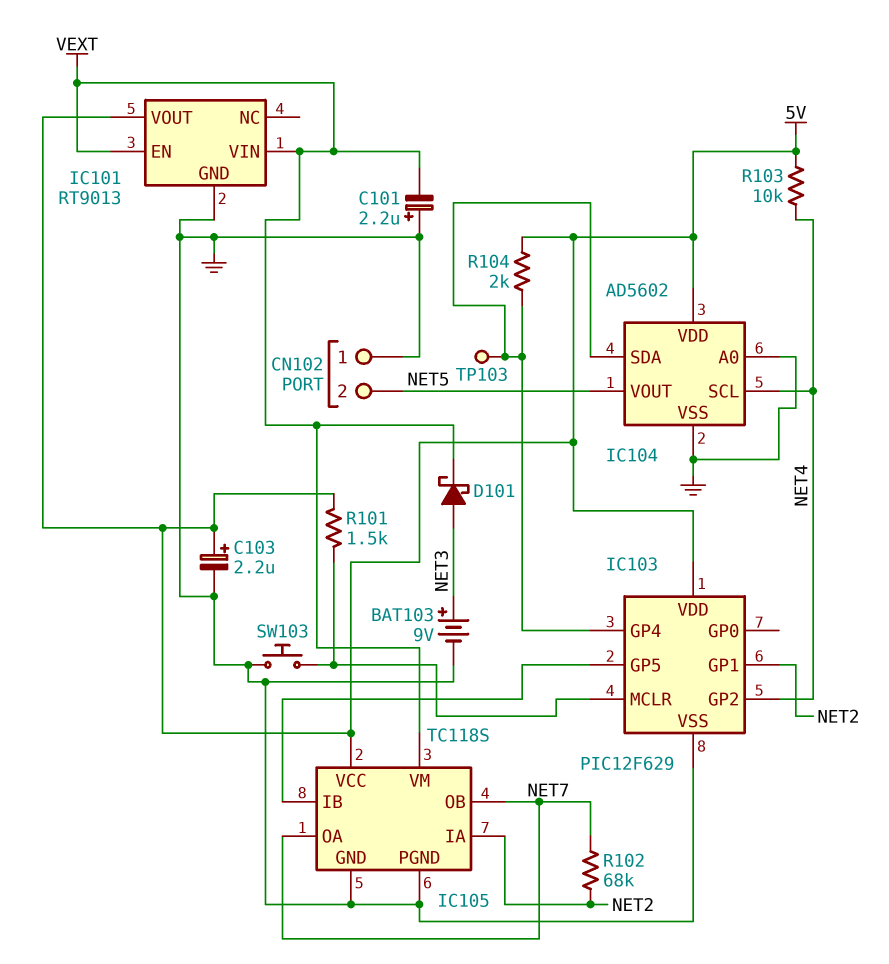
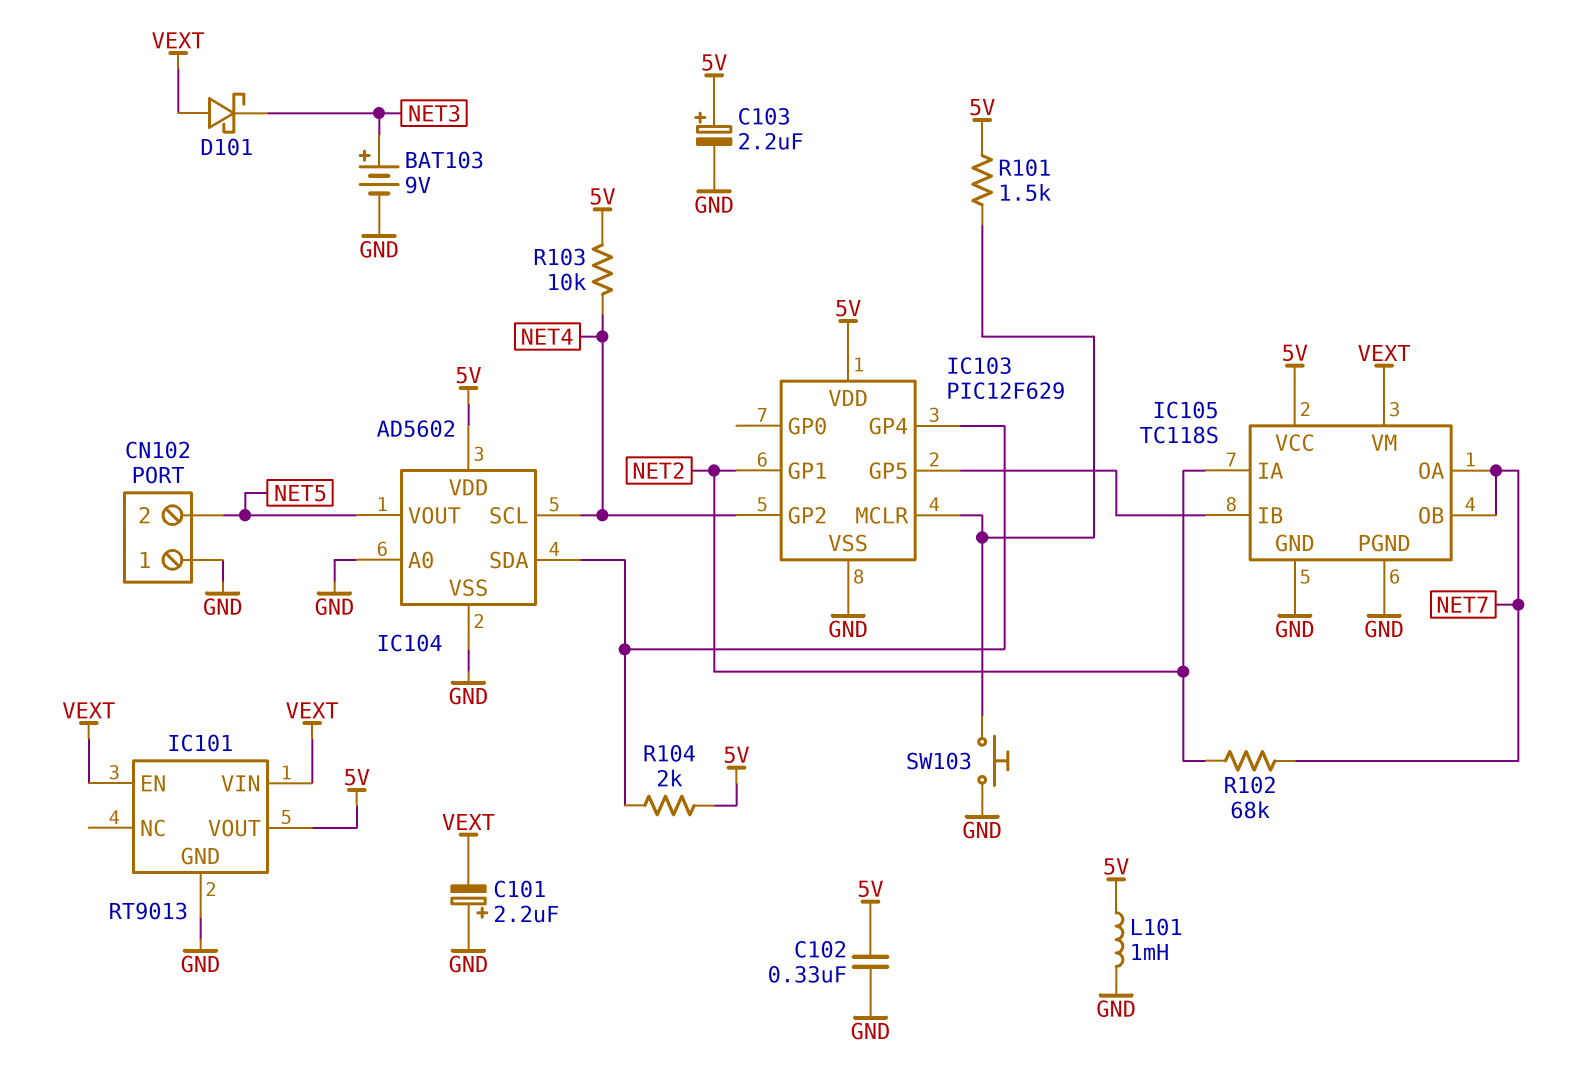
C102: none -> 330nF (5V, GND)
D101: schottky (A NET3, K VEXT) -> schottky (A VEXT, K NET3)
L101: none -> 1mH (5V, GND)
TP103: test point (IC103/GP4) -> none

